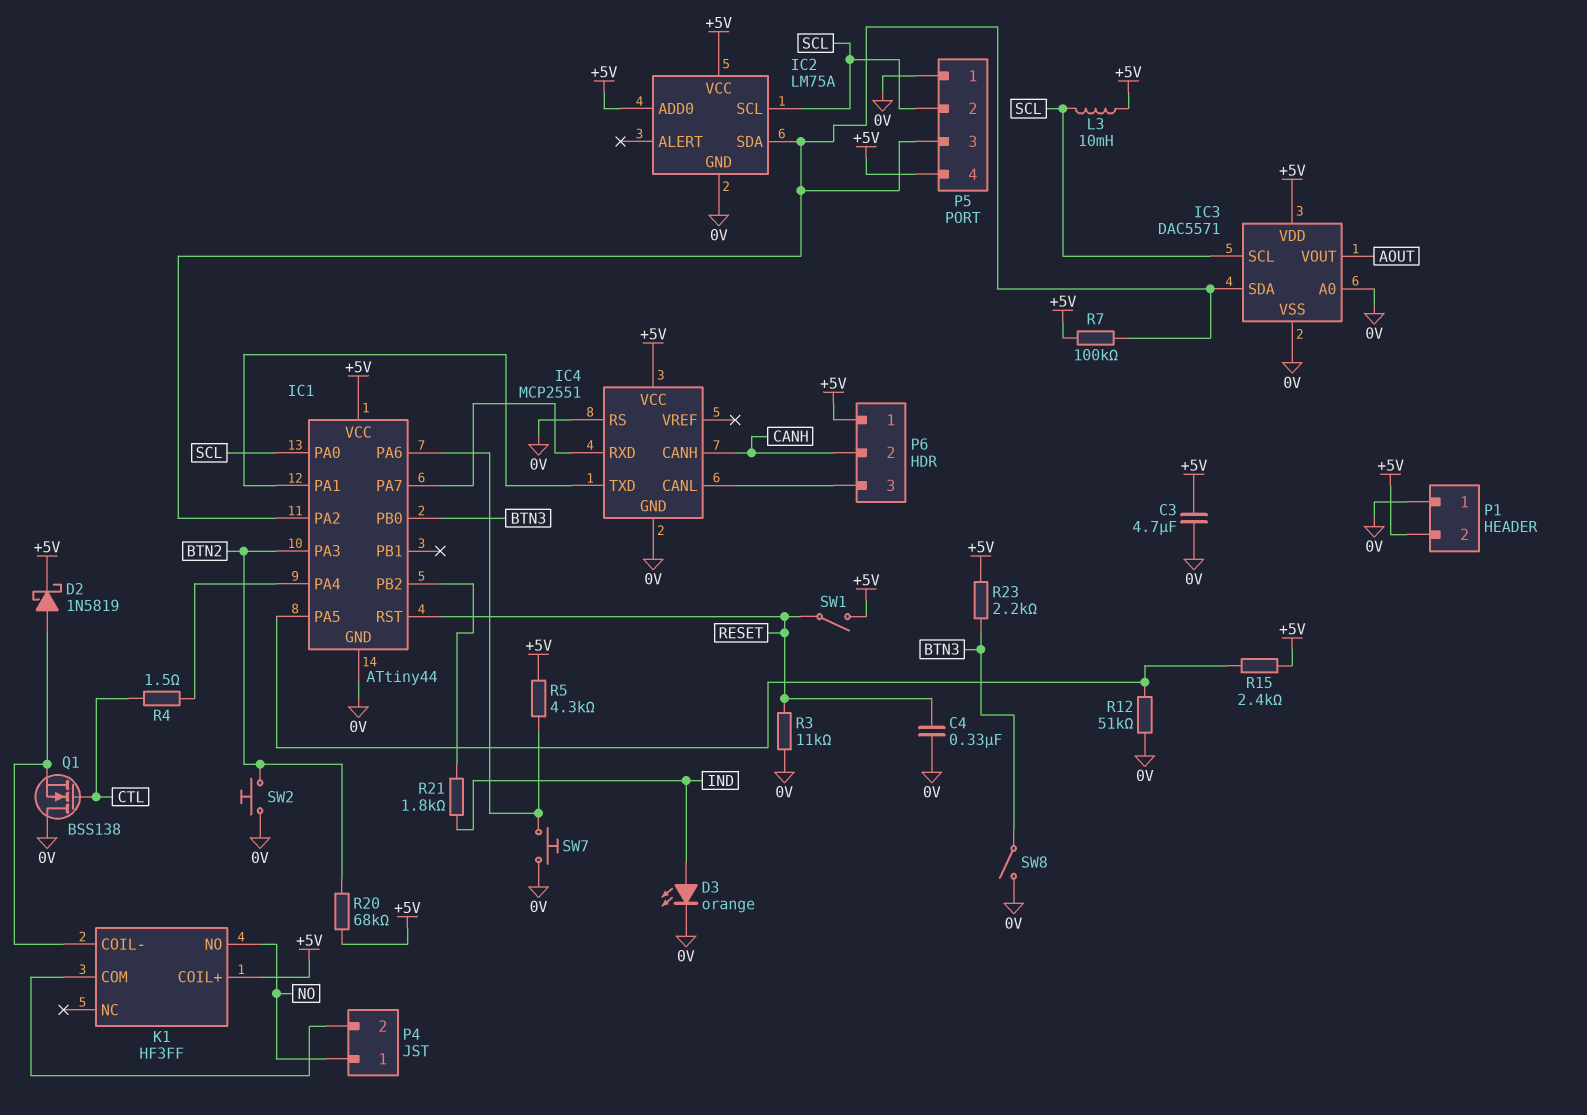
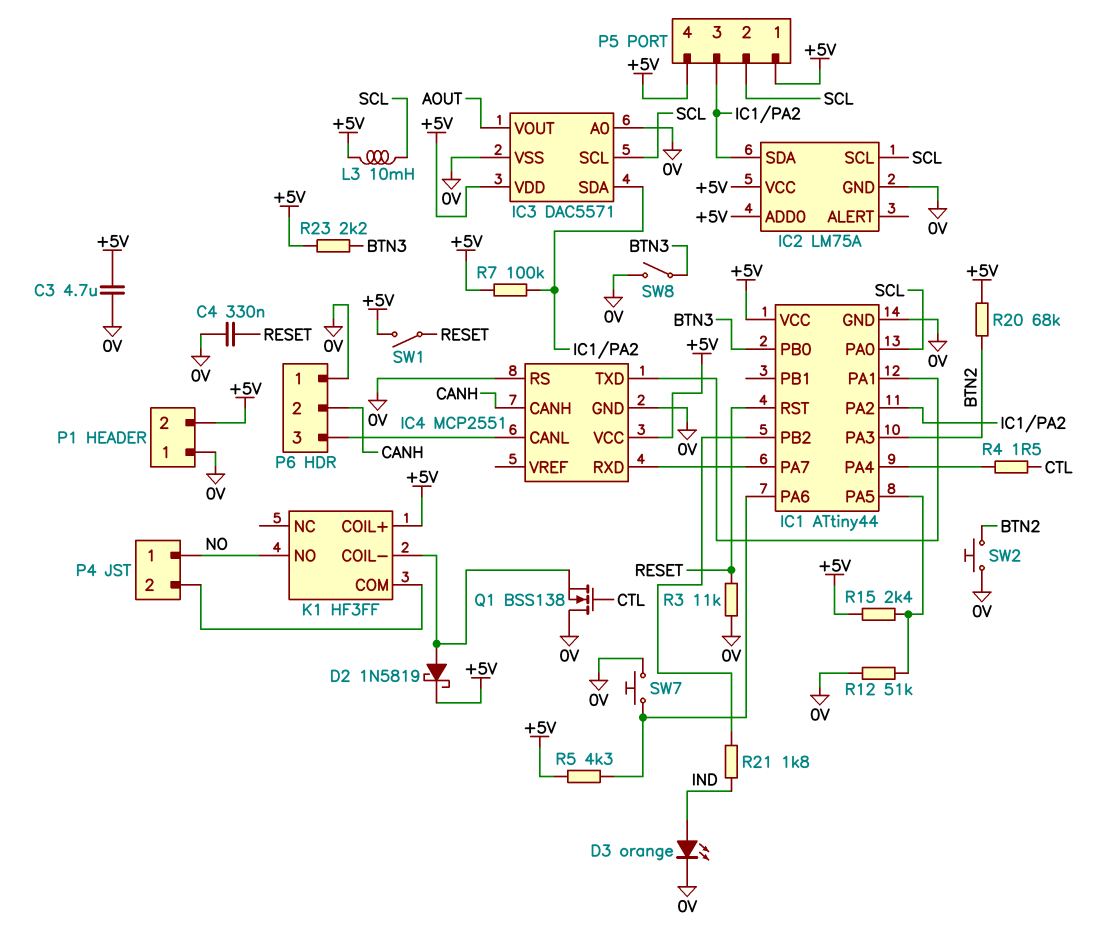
P5 pin 1: 0V -> +5V
P6 pin 1: +5V -> 0V

